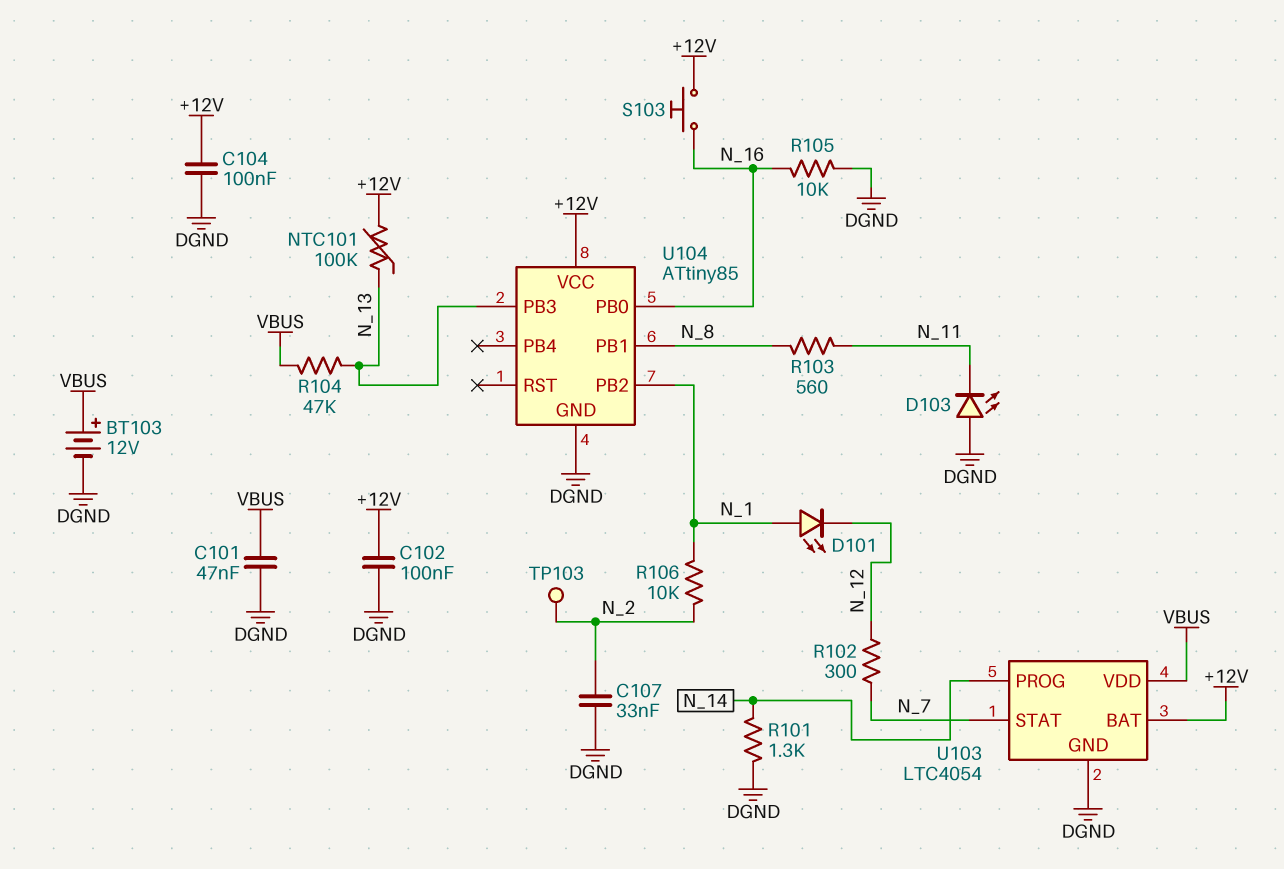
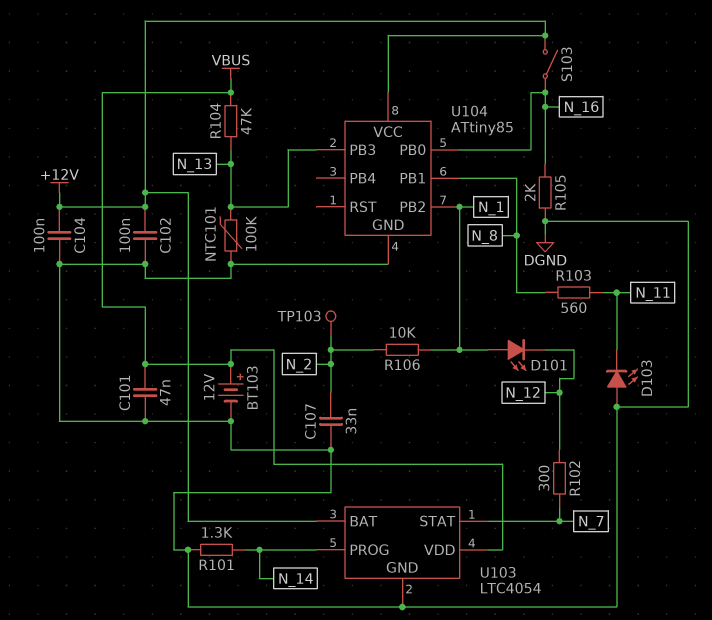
NTC101: 100k (+12V, N_13) -> 100k (DGND, N_13)
R105: 10k (DGND, N_16) -> 2k (DGND, N_16)
S103: button (+12V, N_16) -> switch (+12V, N_16)

